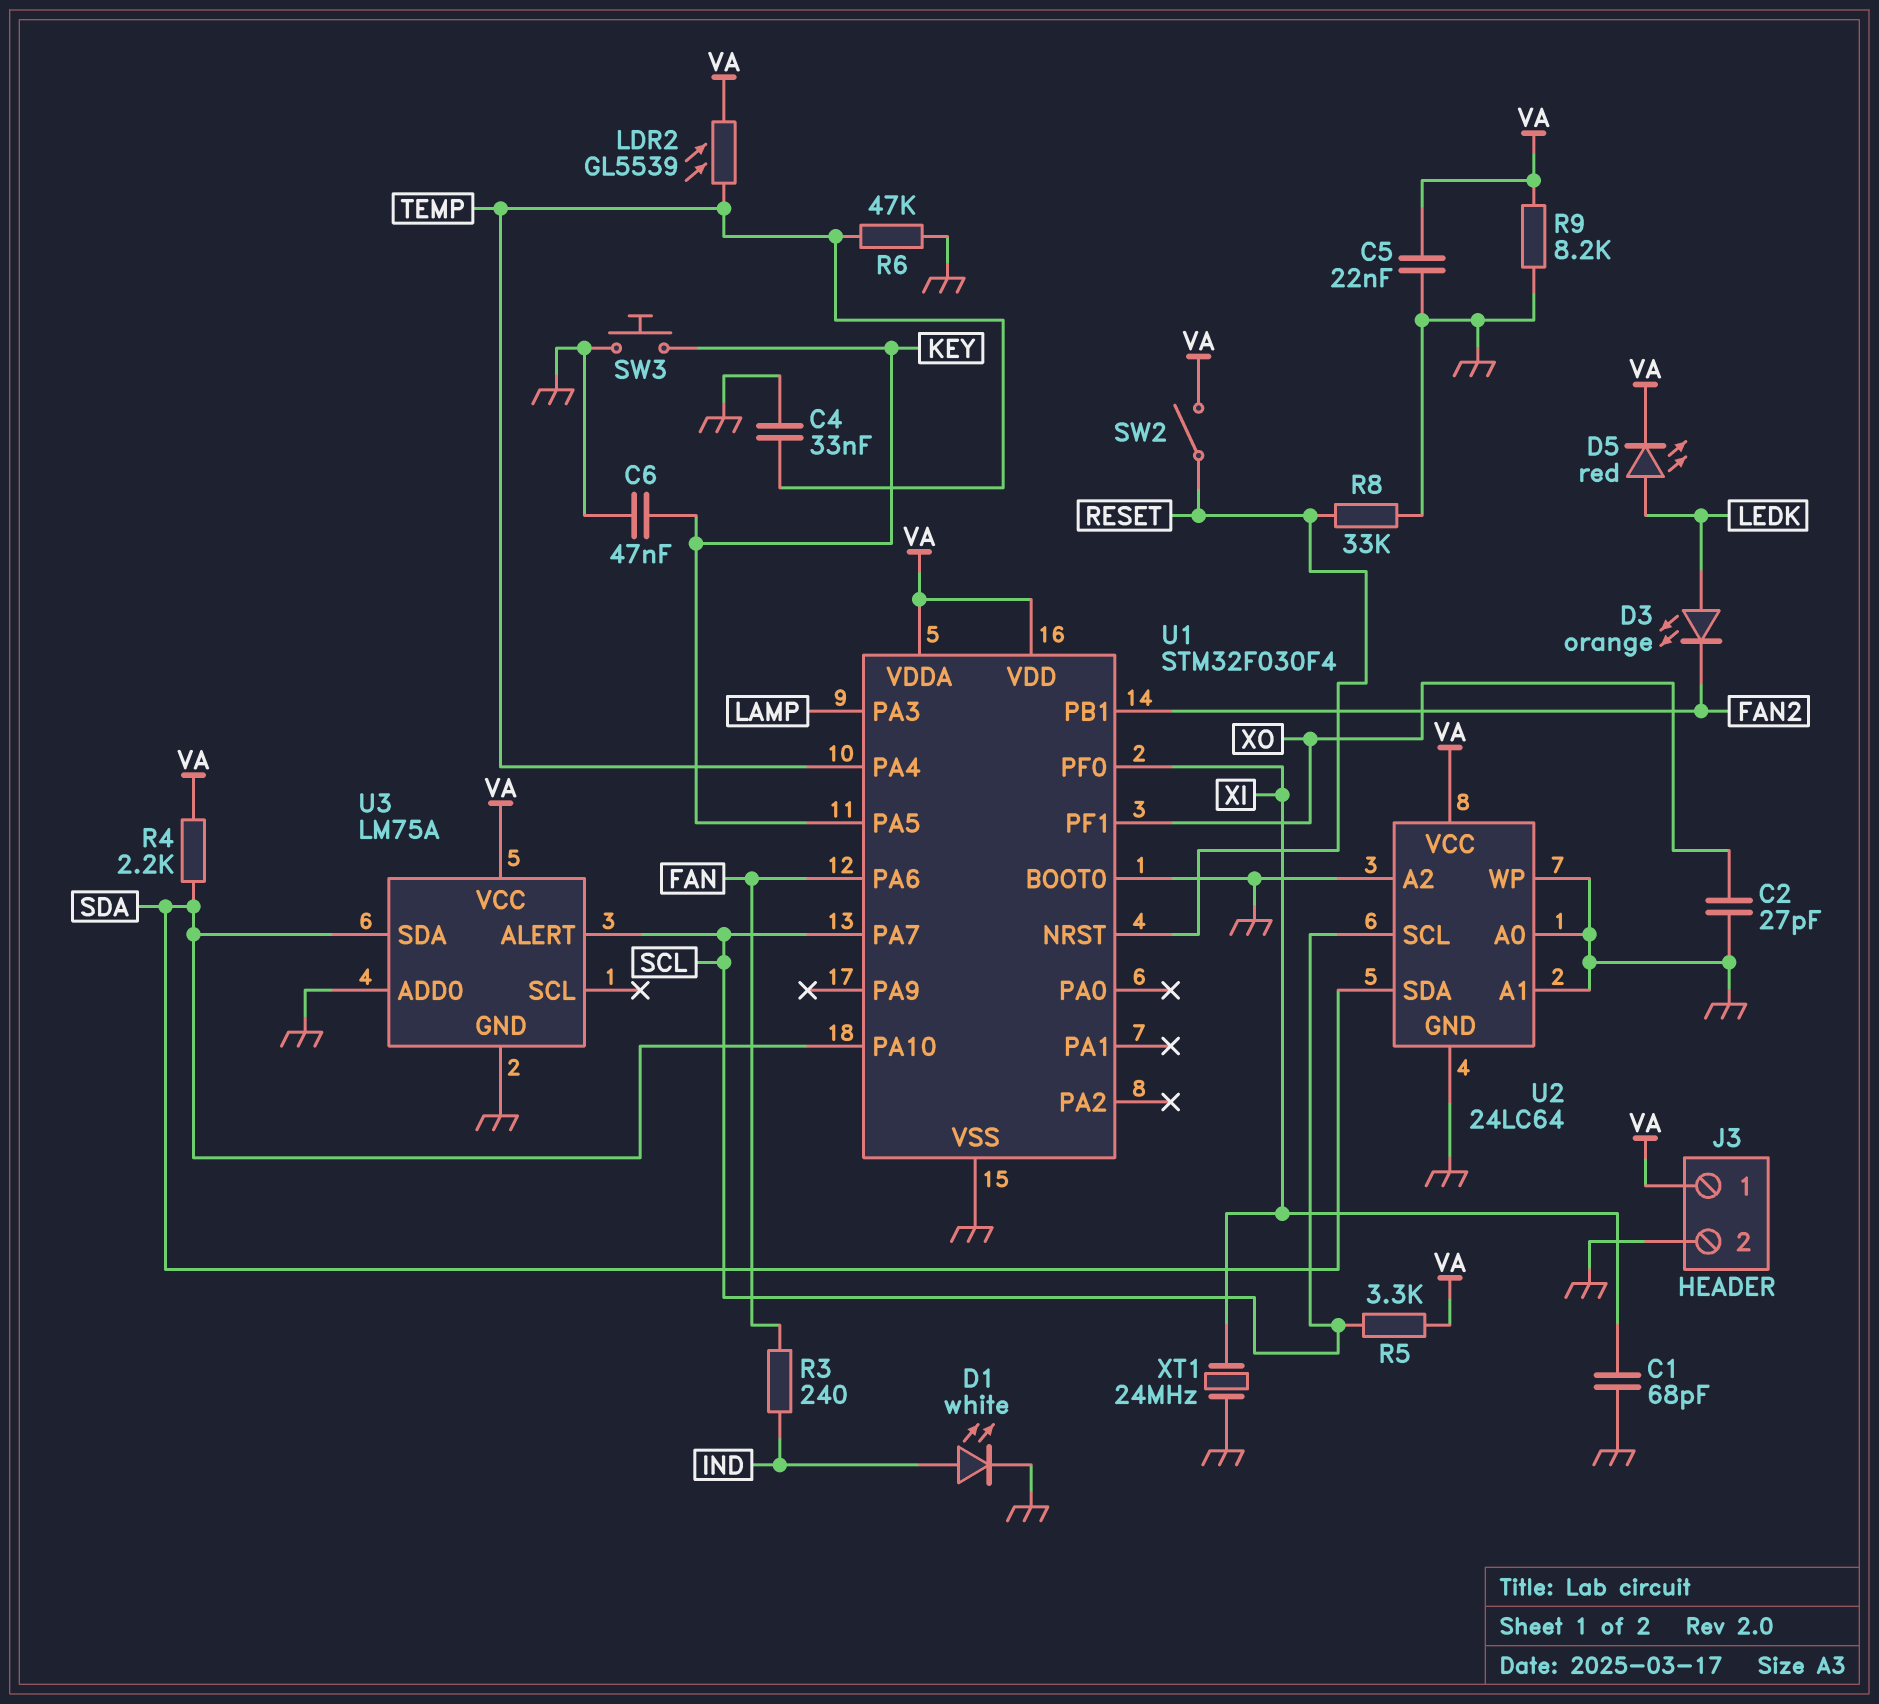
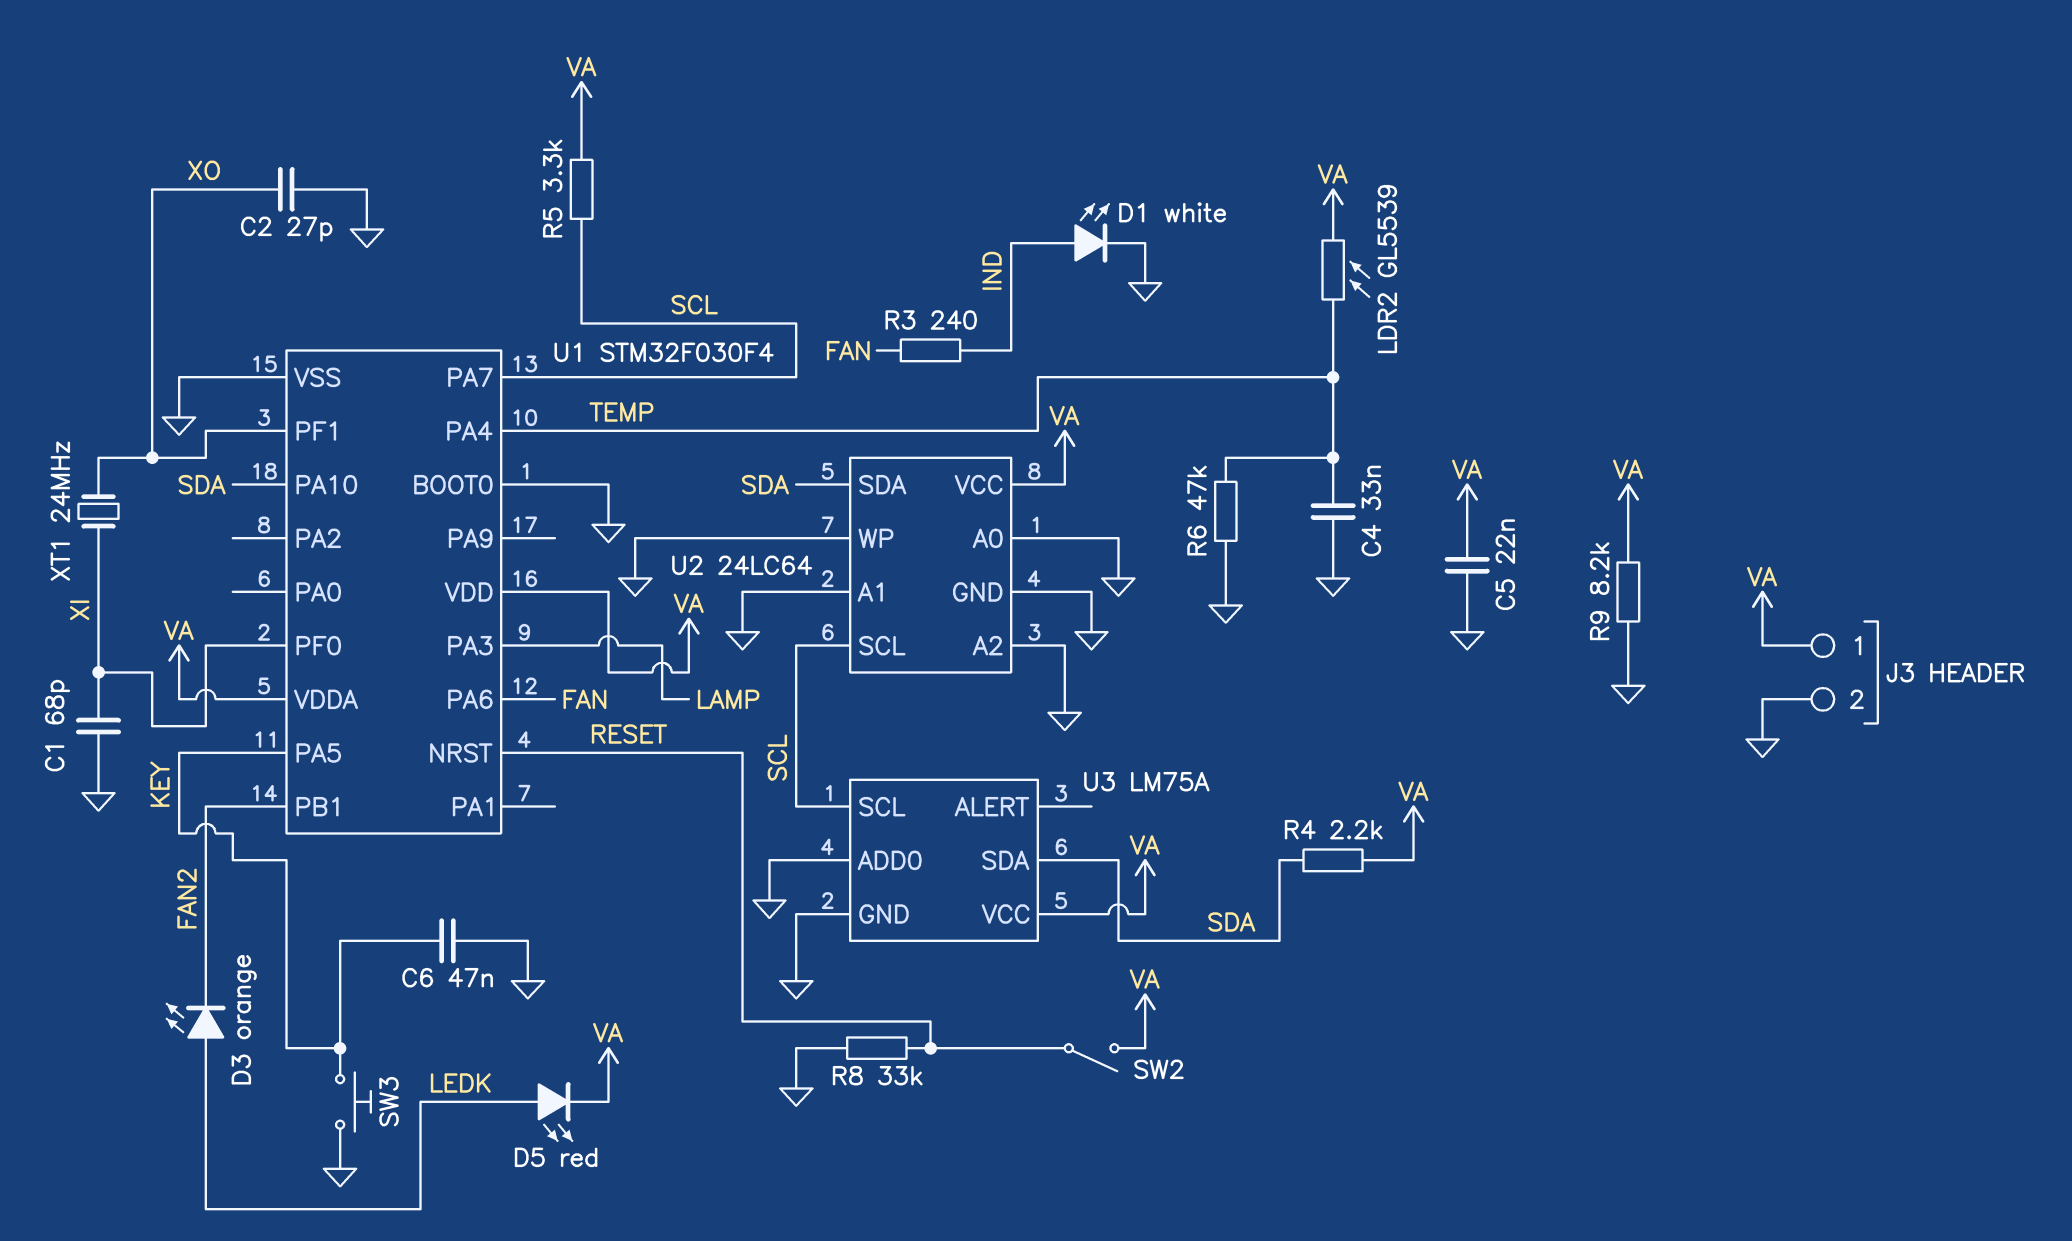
U3 pin ALERT: SCL -> none
U3 pin SCL: none -> SCL
XT1: 24MHz (GND, XI) -> 24MHz (XI, XO)

